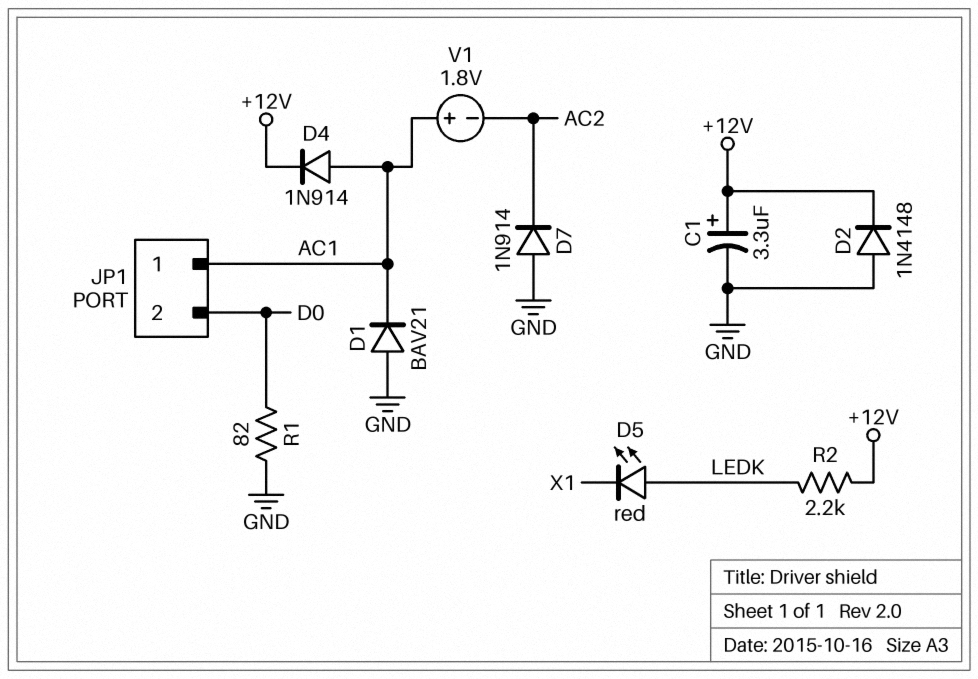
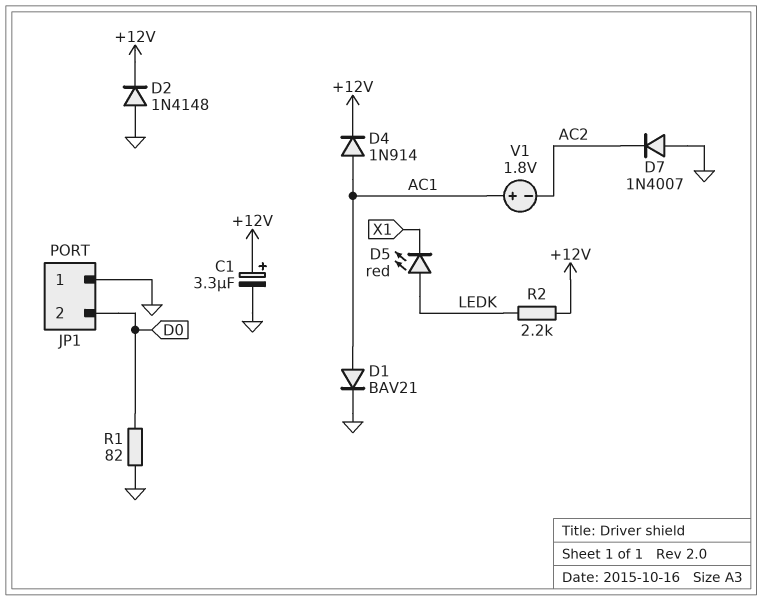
D1: diode BAV21 (A GND, K AC1) -> diode BAV21 (A AC1, K GND)
D7: diode 1N914 (A GND, K AC2) -> diode 1N4007 (A GND, K AC2)
JP1 pin 1: AC1 -> GND

